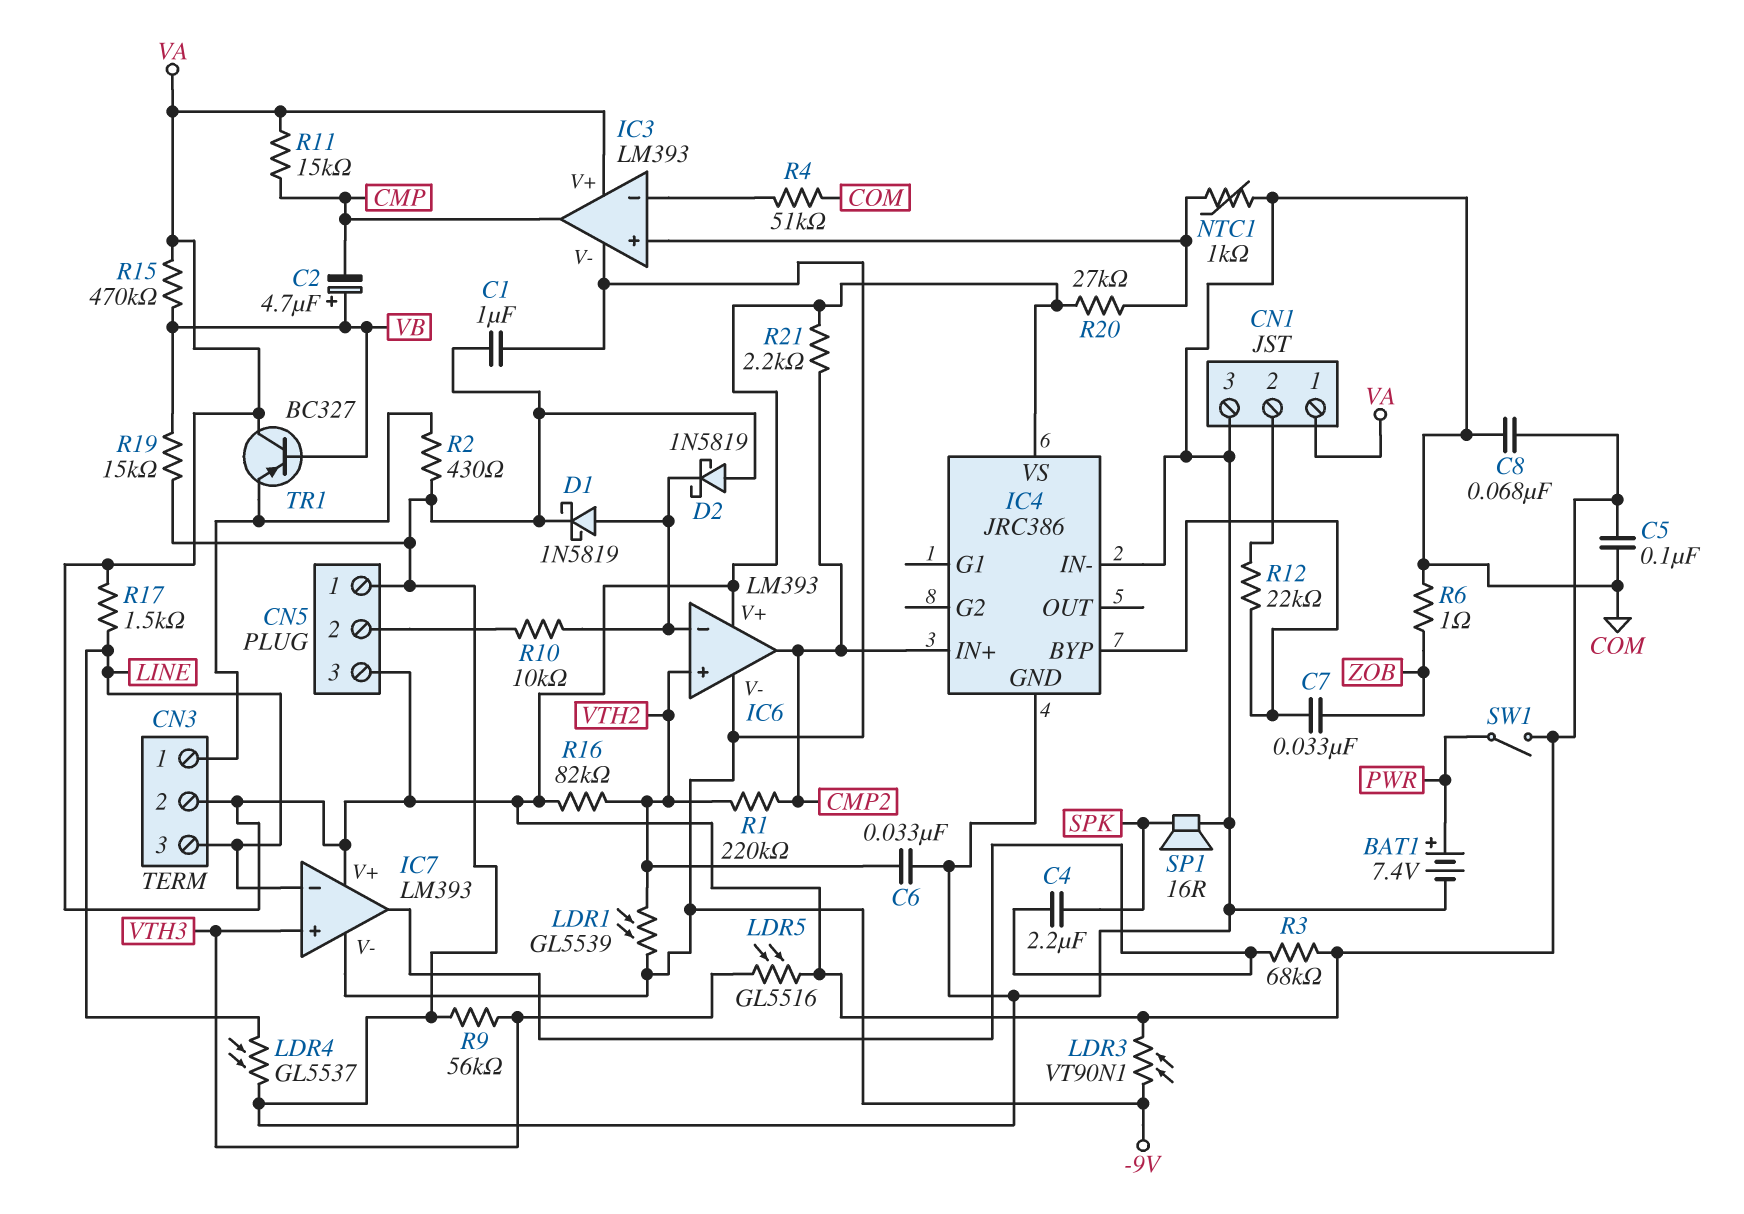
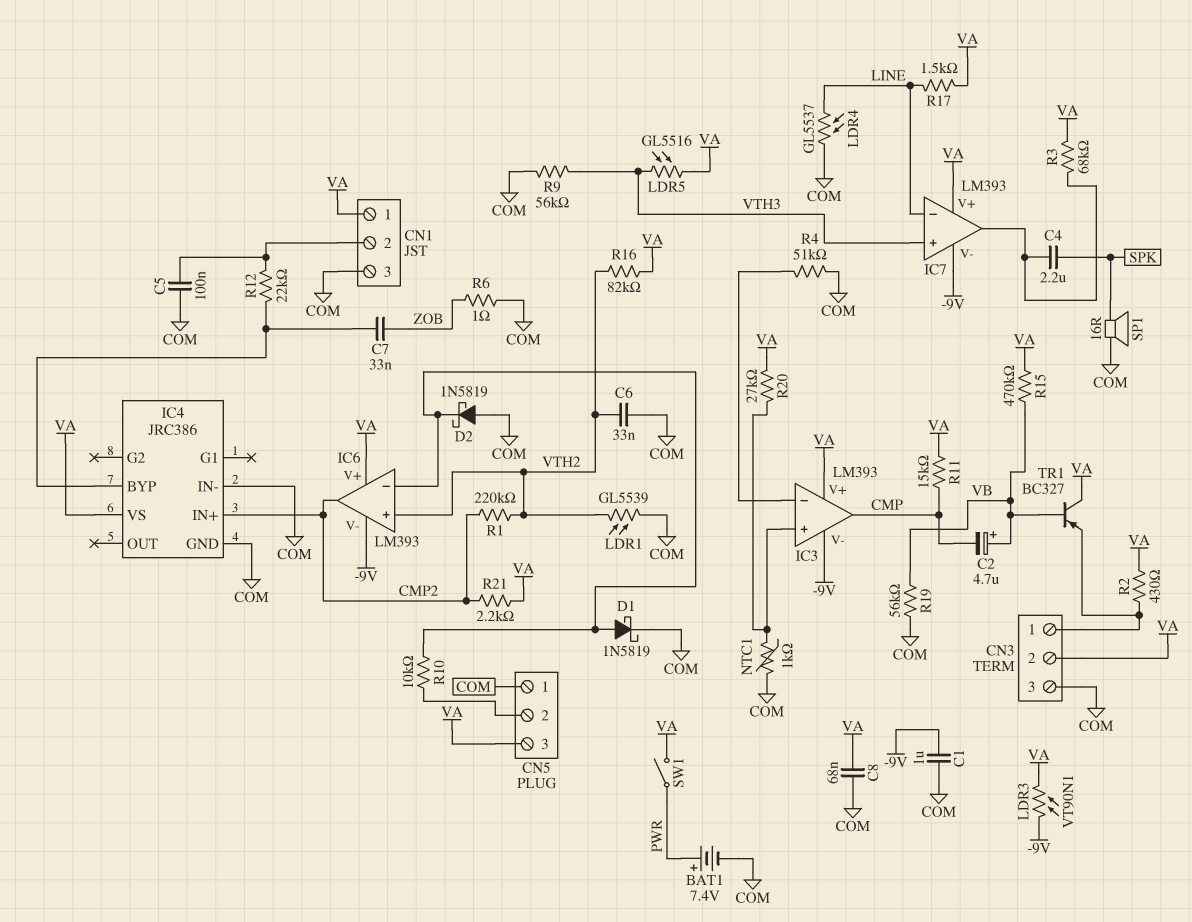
C5: 100nF (COM, VA) -> 100nF (CN1/2, COM)
CN3 pin 3: LINE -> COM
LDR1: GL5539 (-9V, VTH2) -> GL5539 (COM, VTH2)
R2: 430 (CN3/1, COM) -> 430 (CN3/1, VA)
R19: 15k (COM, VB) -> 56k (COM, VB)

